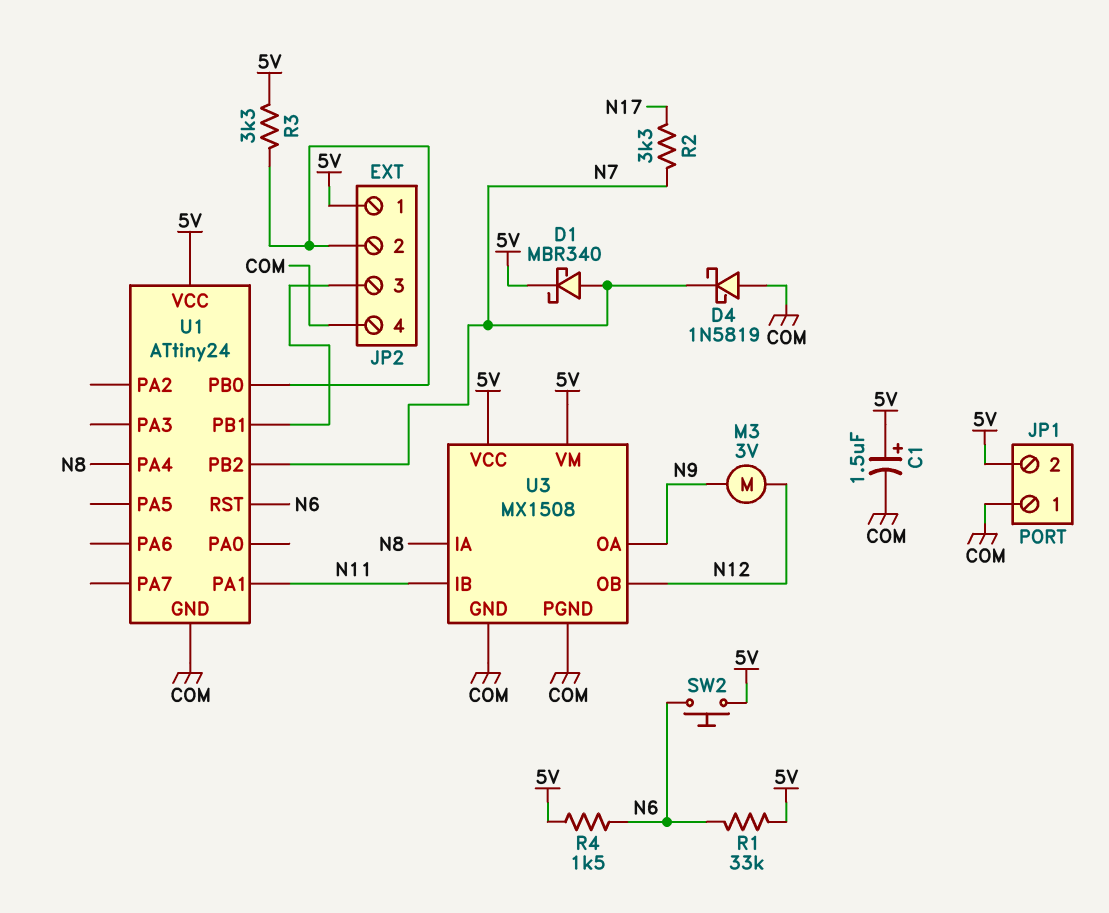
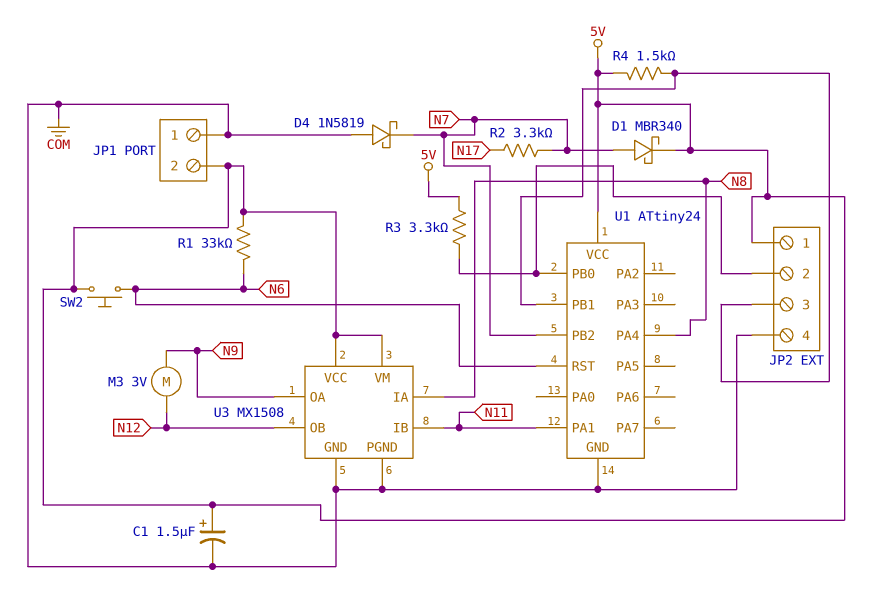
R4: 1.5k (5V, N6) -> 1.5k (5V, JP2/3)

